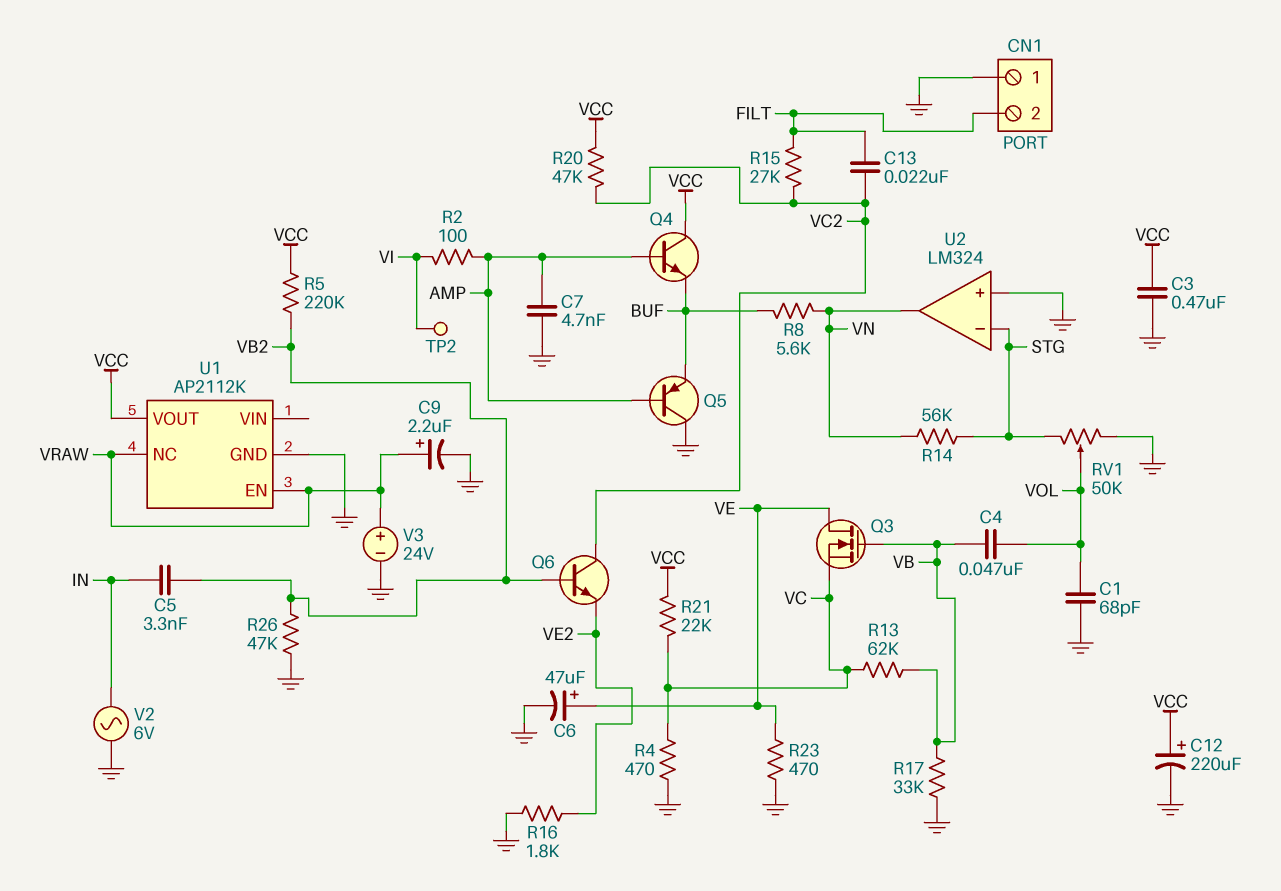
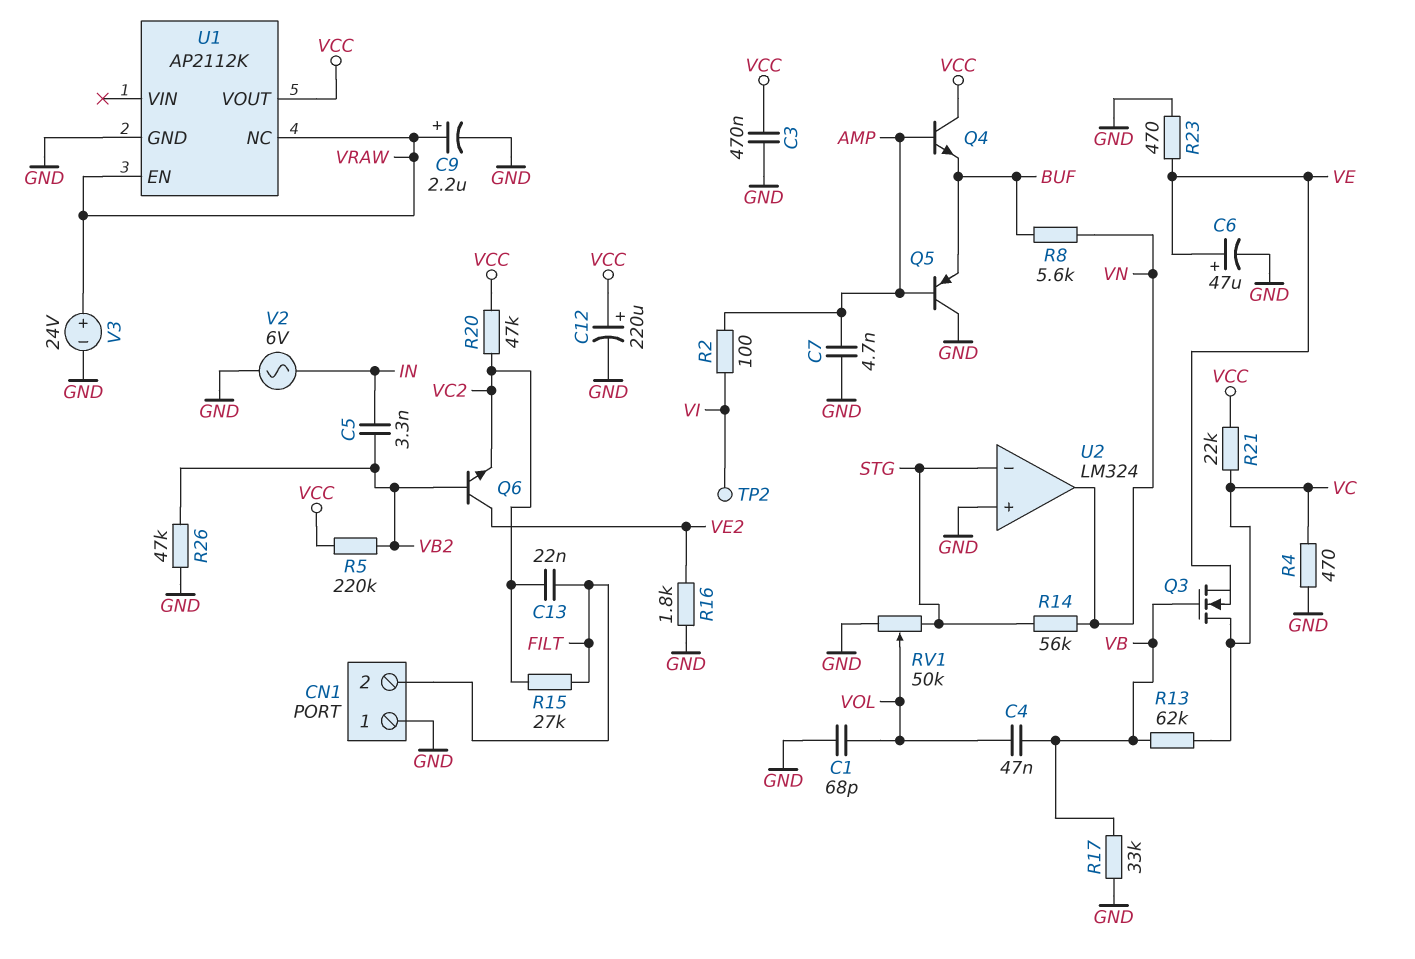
Q3: NMOS (G VB, D VE, S VC) -> NMOS (G VB, D VC, S VE)
Q6: NPN (B VB2, C VC2, E VE2) -> NPN (B VB2, C VE2, E VC2)

